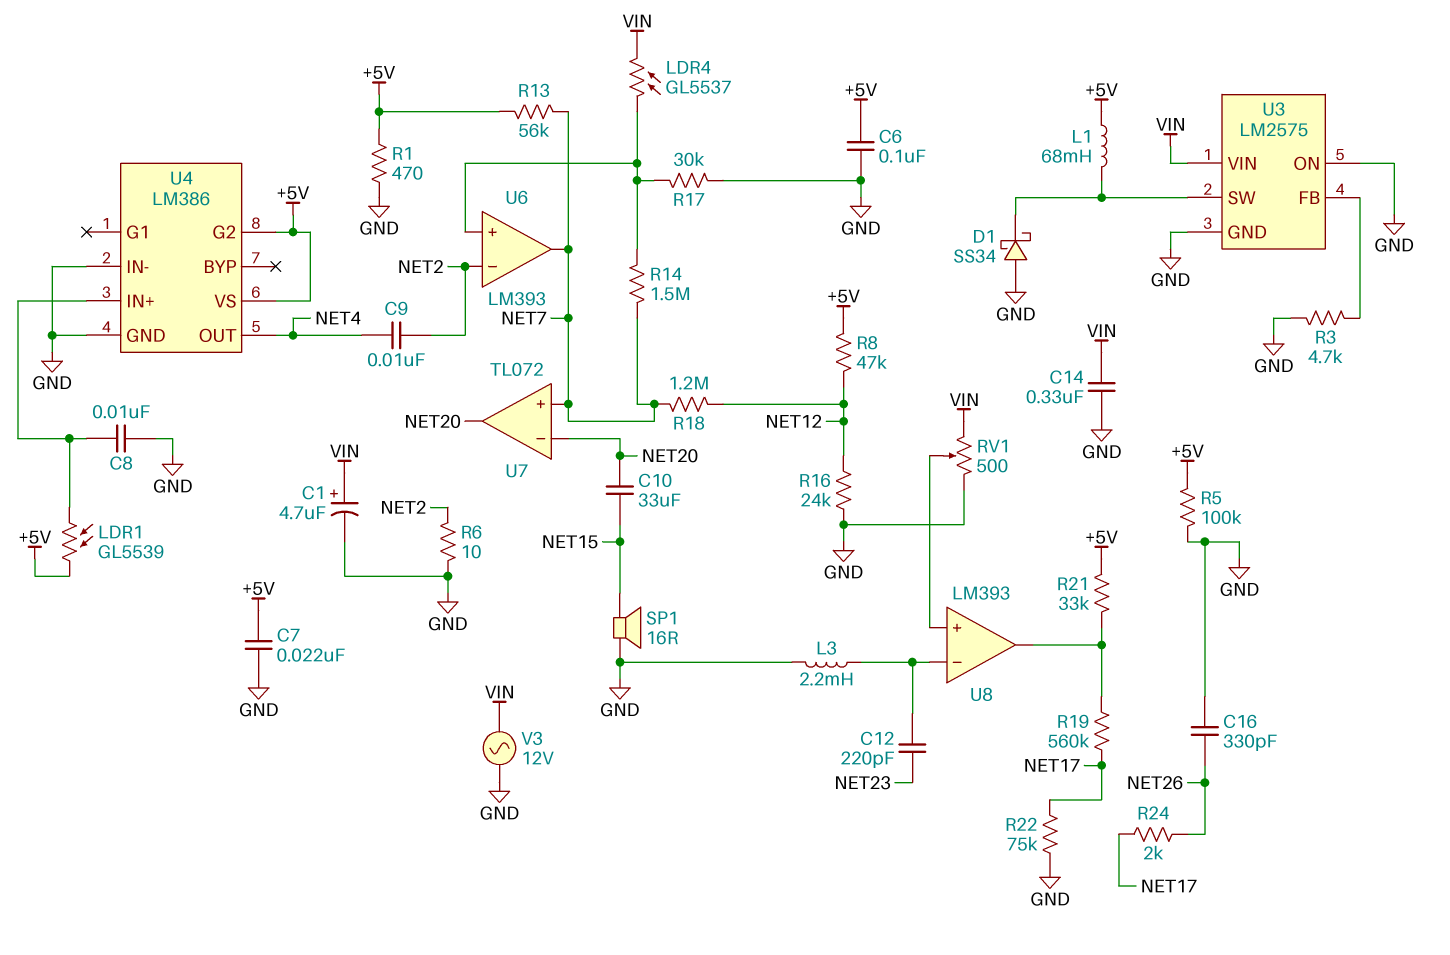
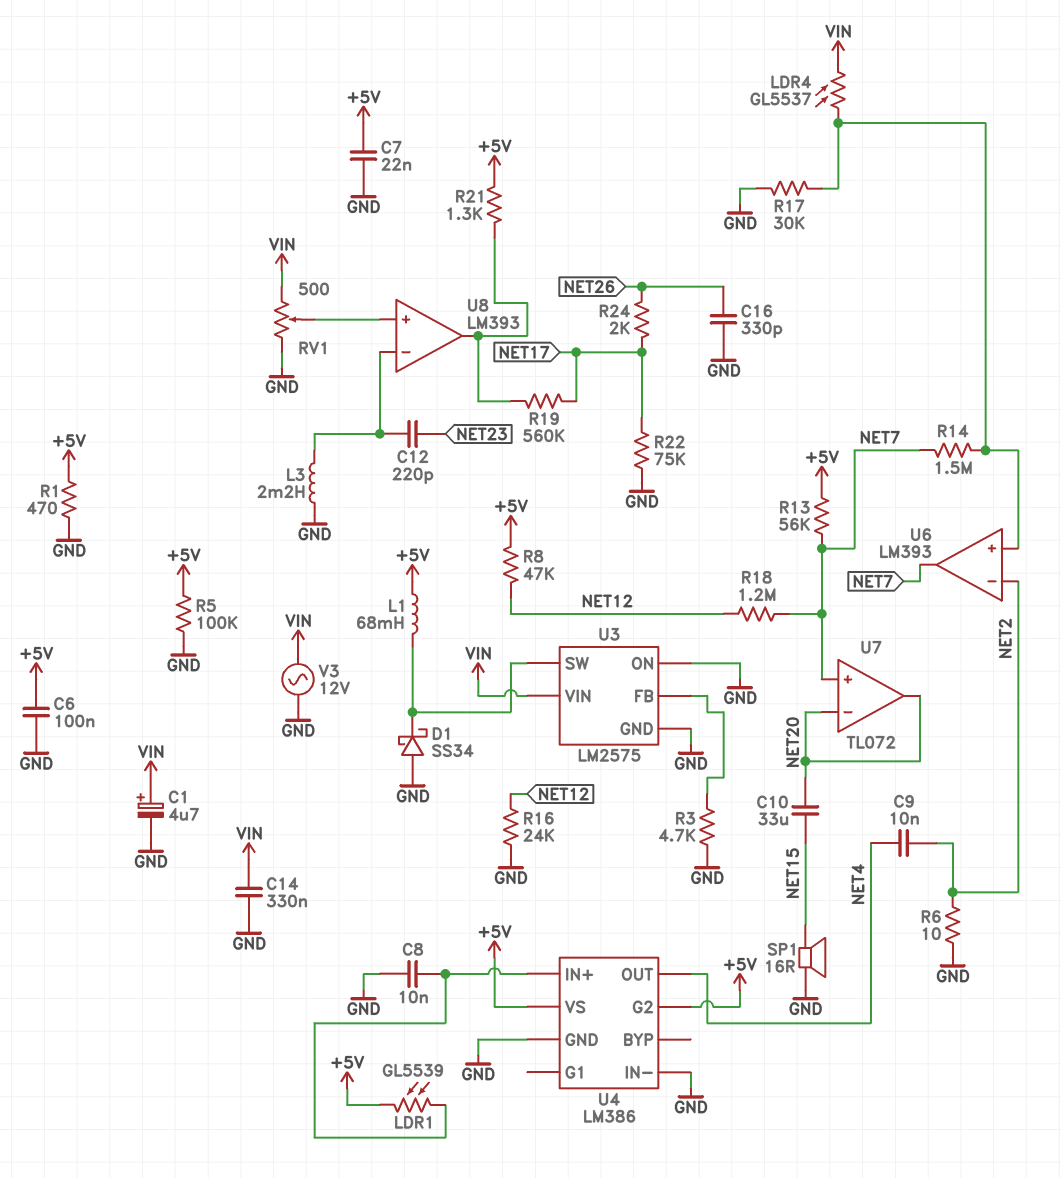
R21: 33k (+5V, U8/out) -> 1.3k (+5V, U8/out)

